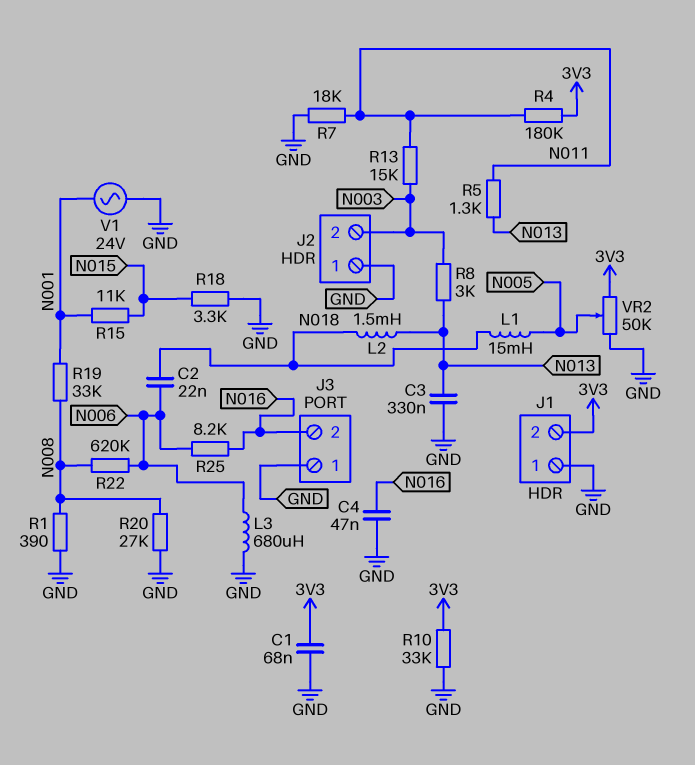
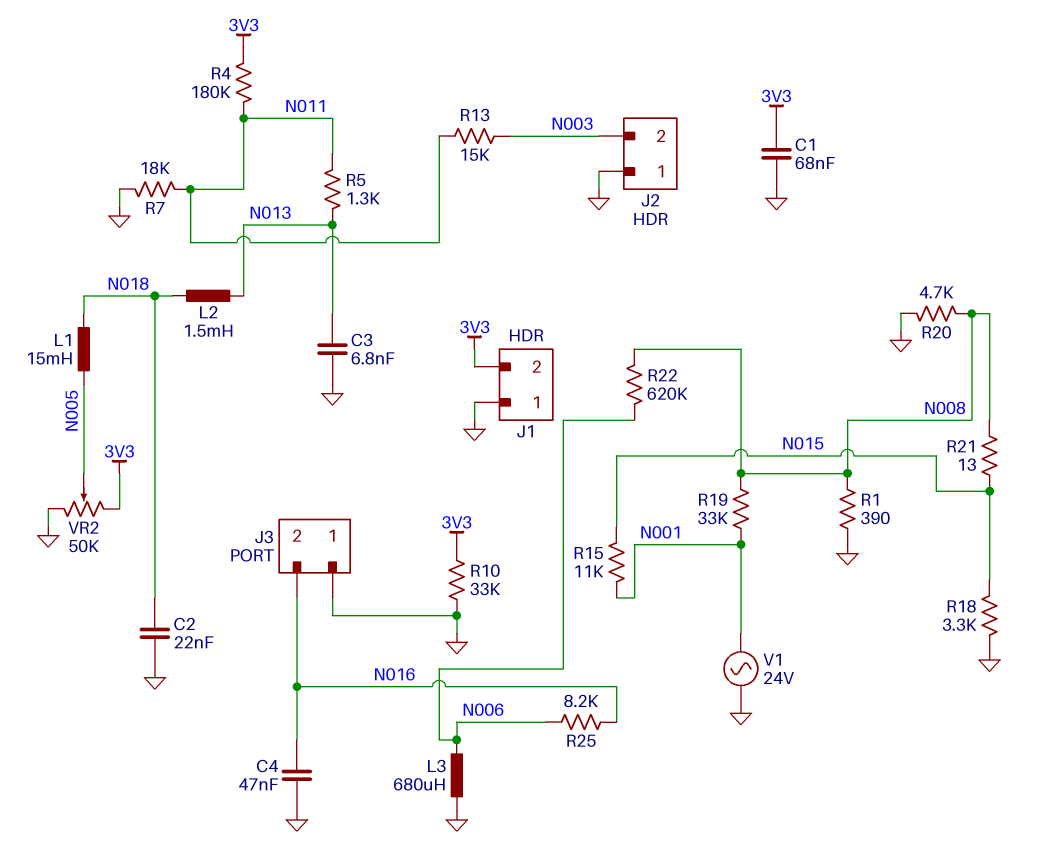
C2: 22nF (N006, N018) -> 22nF (GND, N018)
C3: 330nF (GND, N013) -> 6.8nF (GND, N013)
R8: 3k (N003, N013) -> none
R20: 27k (GND, N008) -> 4.7k (GND, N008)
R21: none -> 13 (N008, N015)

